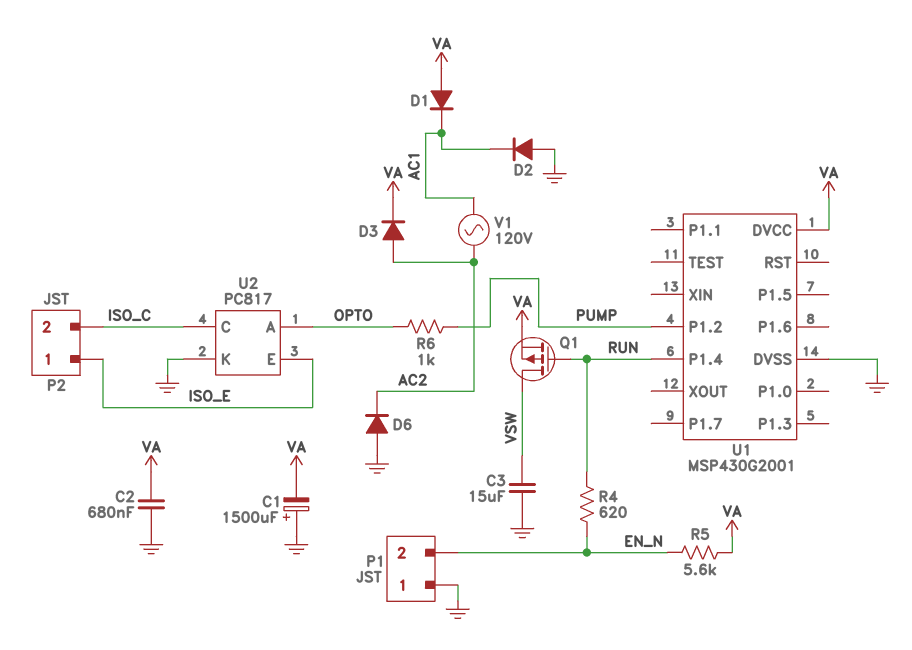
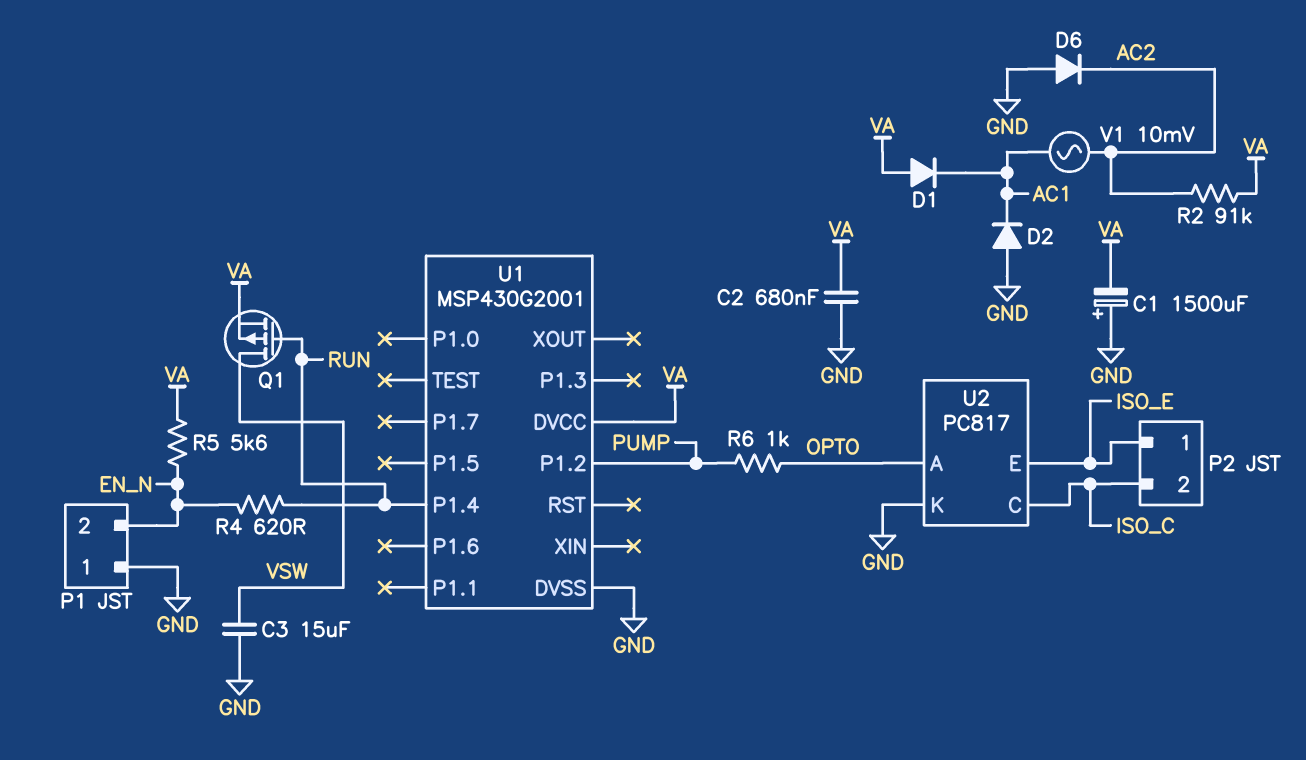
D3: diode (A AC2, K VA) -> none
R2: none -> 91k (AC2, VA)
V1: AC 120V (AC1, AC2) -> AC 10mV (AC1, AC2)

